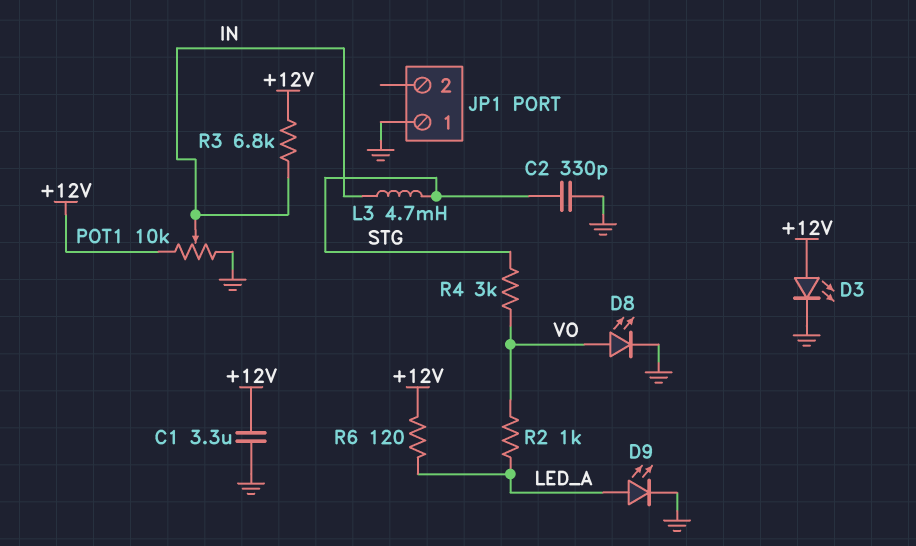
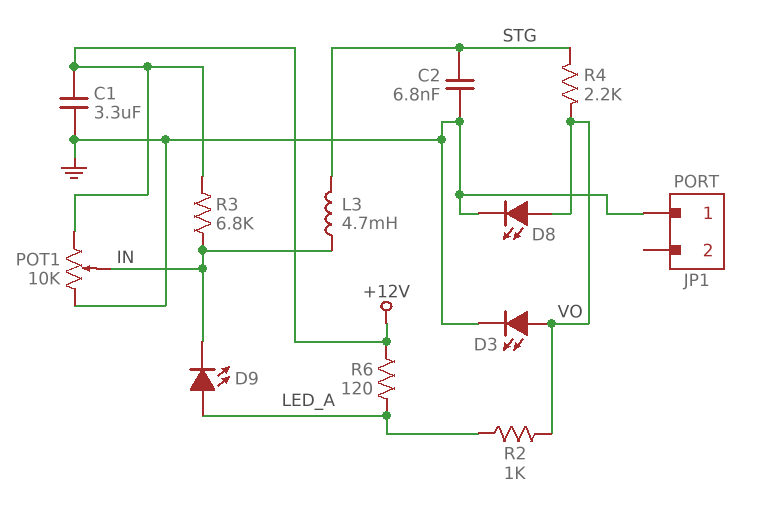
C2: 330pF (GND, STG) -> 6.8nF (GND, STG)
D3: LED (A +12V, K GND) -> LED (A VO, K GND)
D9: LED (A LED_A, K GND) -> LED (A LED_A, K IN)
R4: 3k (STG, VO) -> 2.2k (STG, VO)

